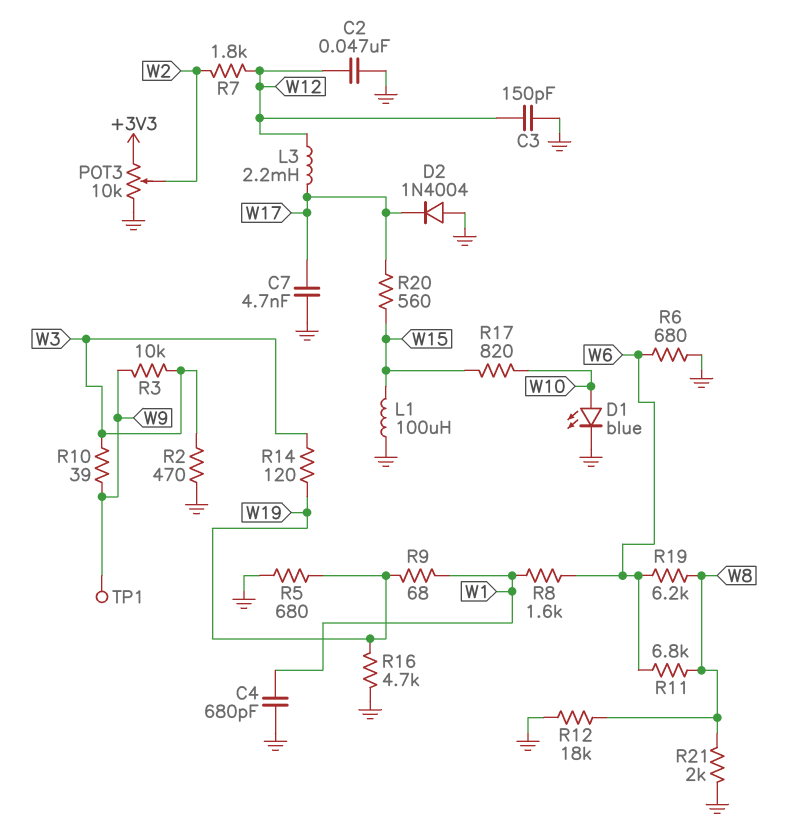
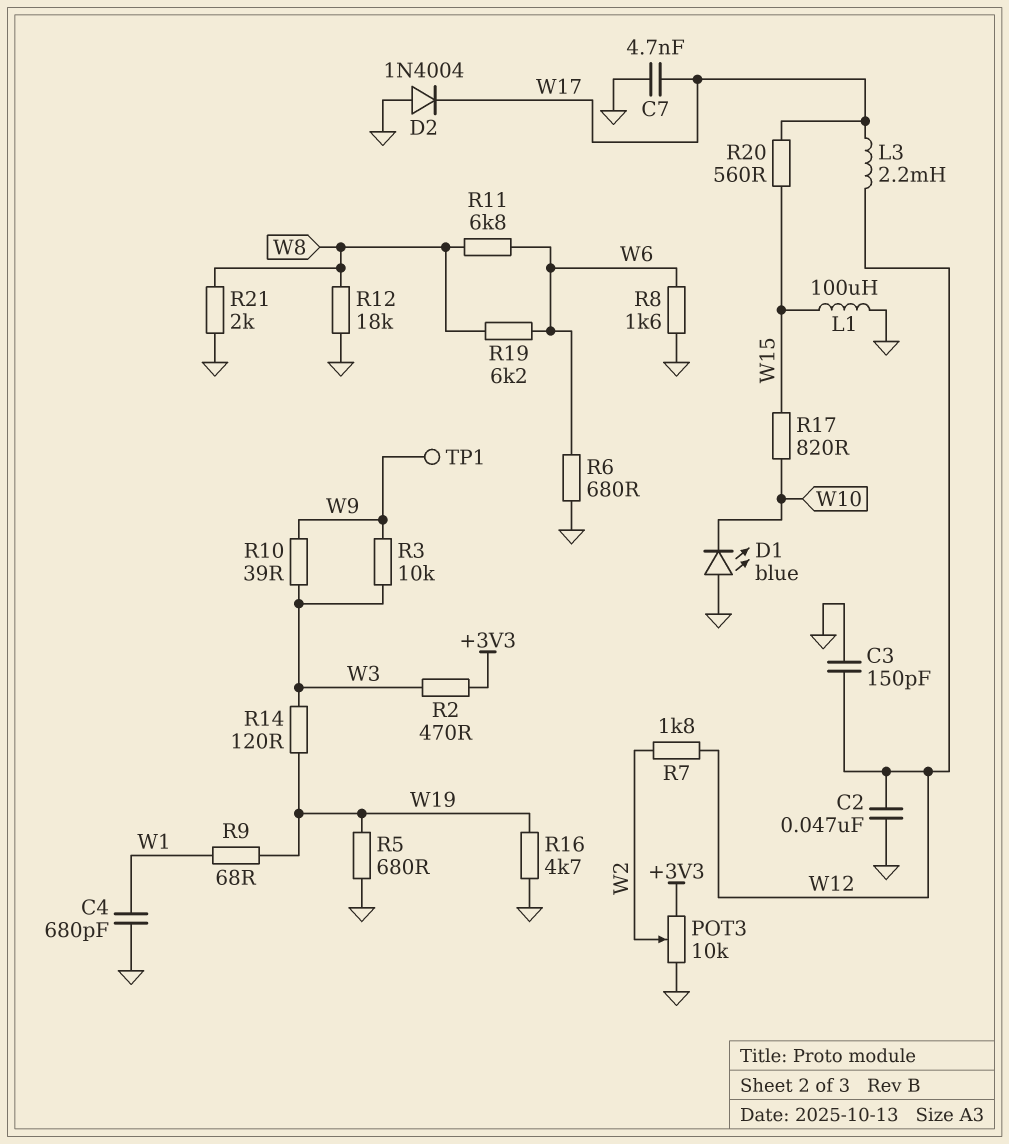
D1: LED blue (A W10, K GND) -> LED blue (A GND, K W10)
R2: 470 (GND, W3) -> 470 (+3V3, W3)
R8: 1.6k (W1, W6) -> 1.6k (GND, W6)

